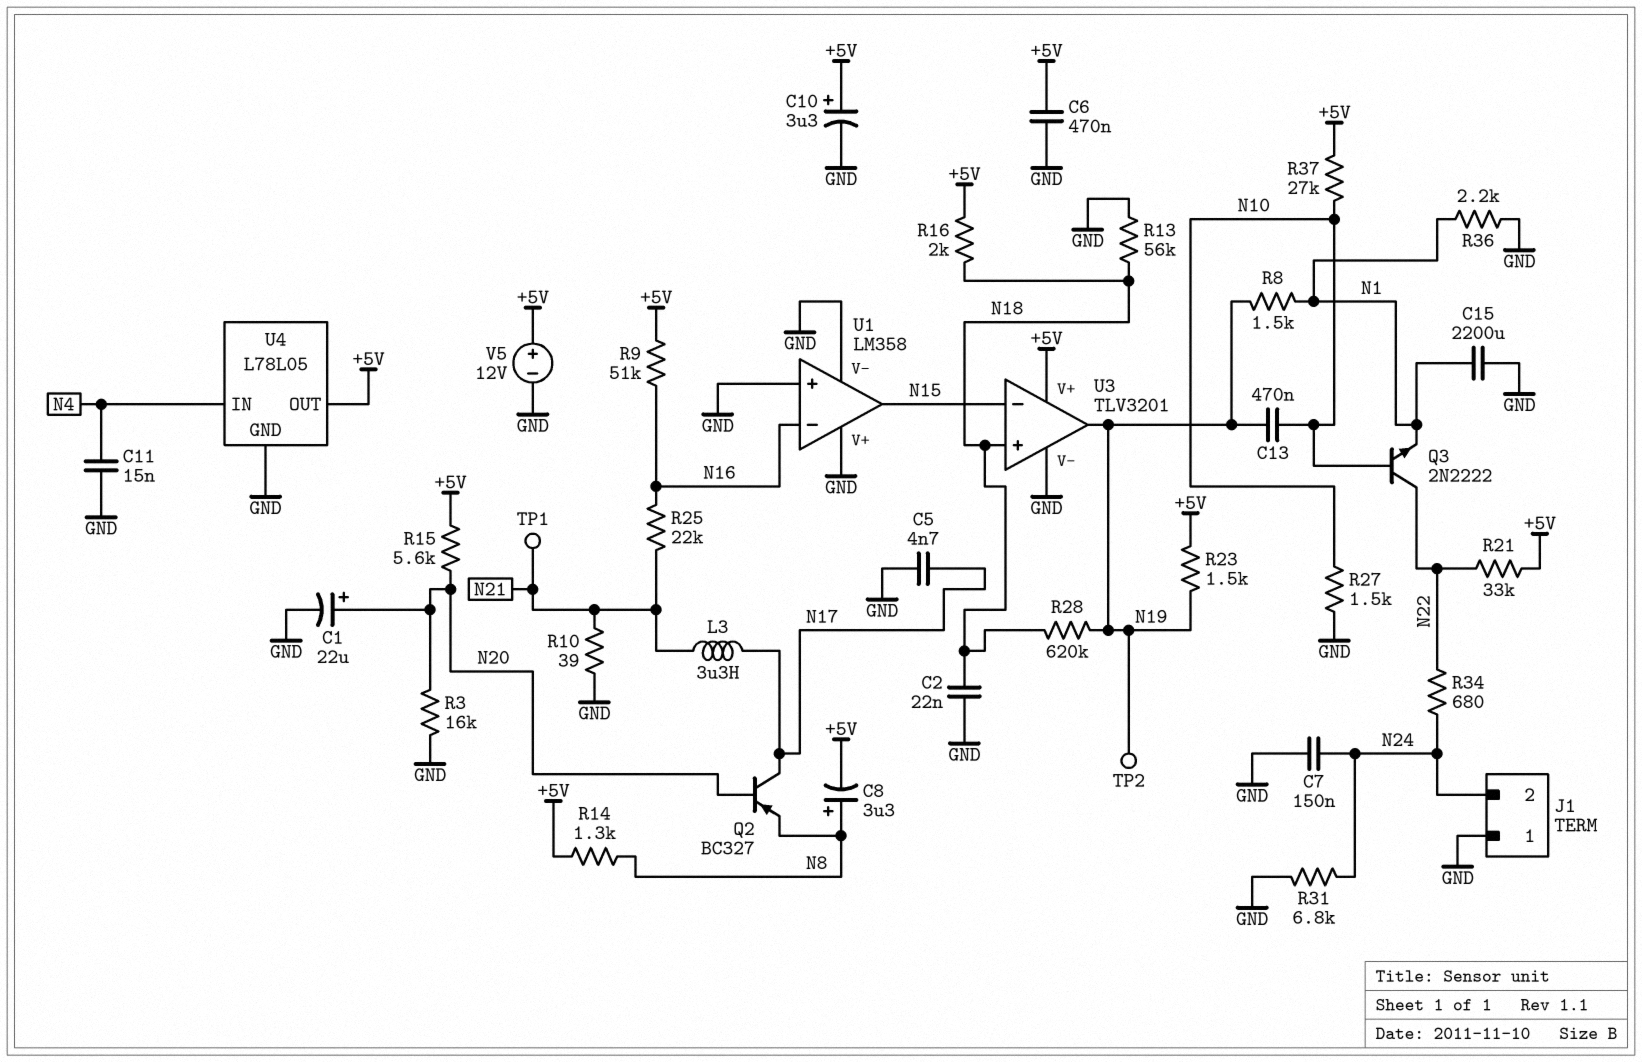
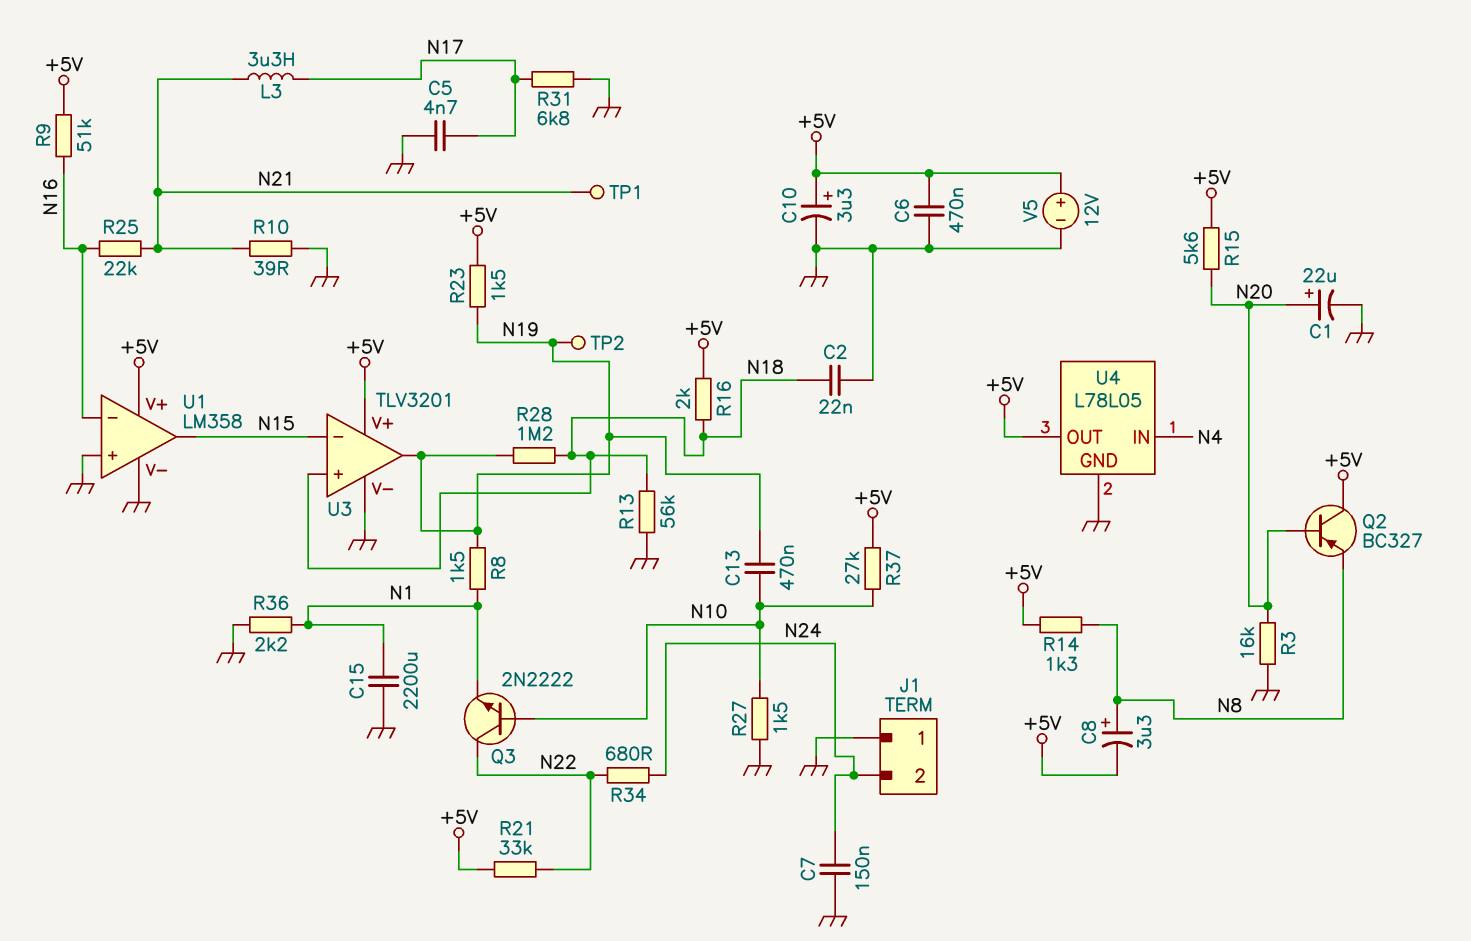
C11: 15nF (GND, N4) -> none
Q2: PNP BC327 (B N20, C N17, E N8) -> PNP BC327 (B N20, C +5V, E N8)
R28: 620k (N18, N19) -> 1.2M (N18, N19)
R31: 6.8k (GND, N24) -> 6.8k (GND, N17)
U1 pin V+: GND -> +5V

